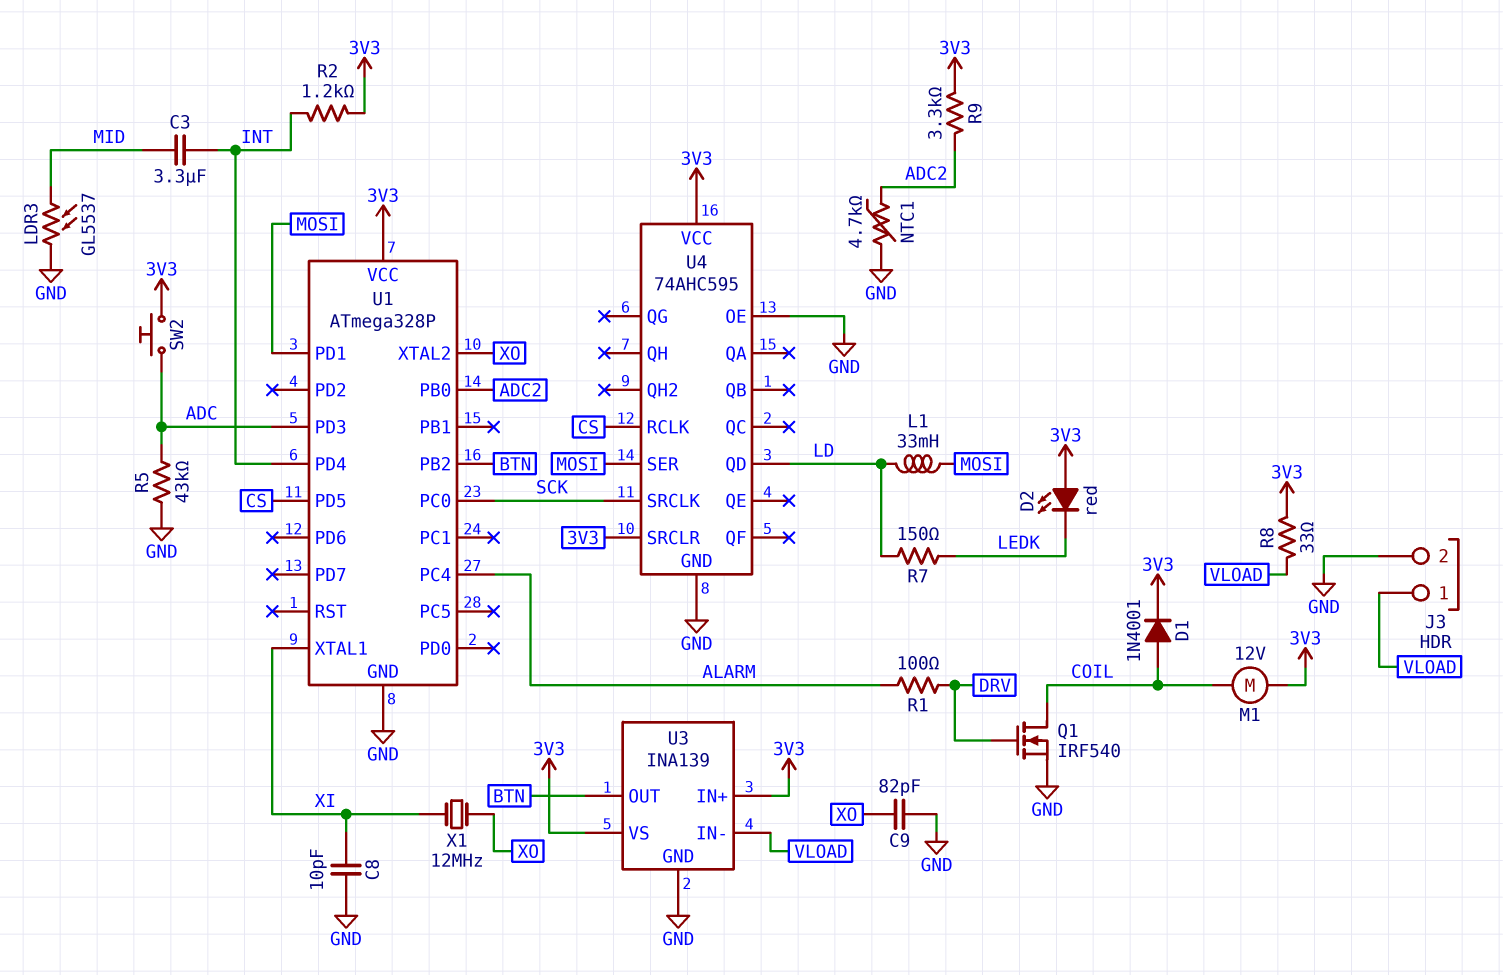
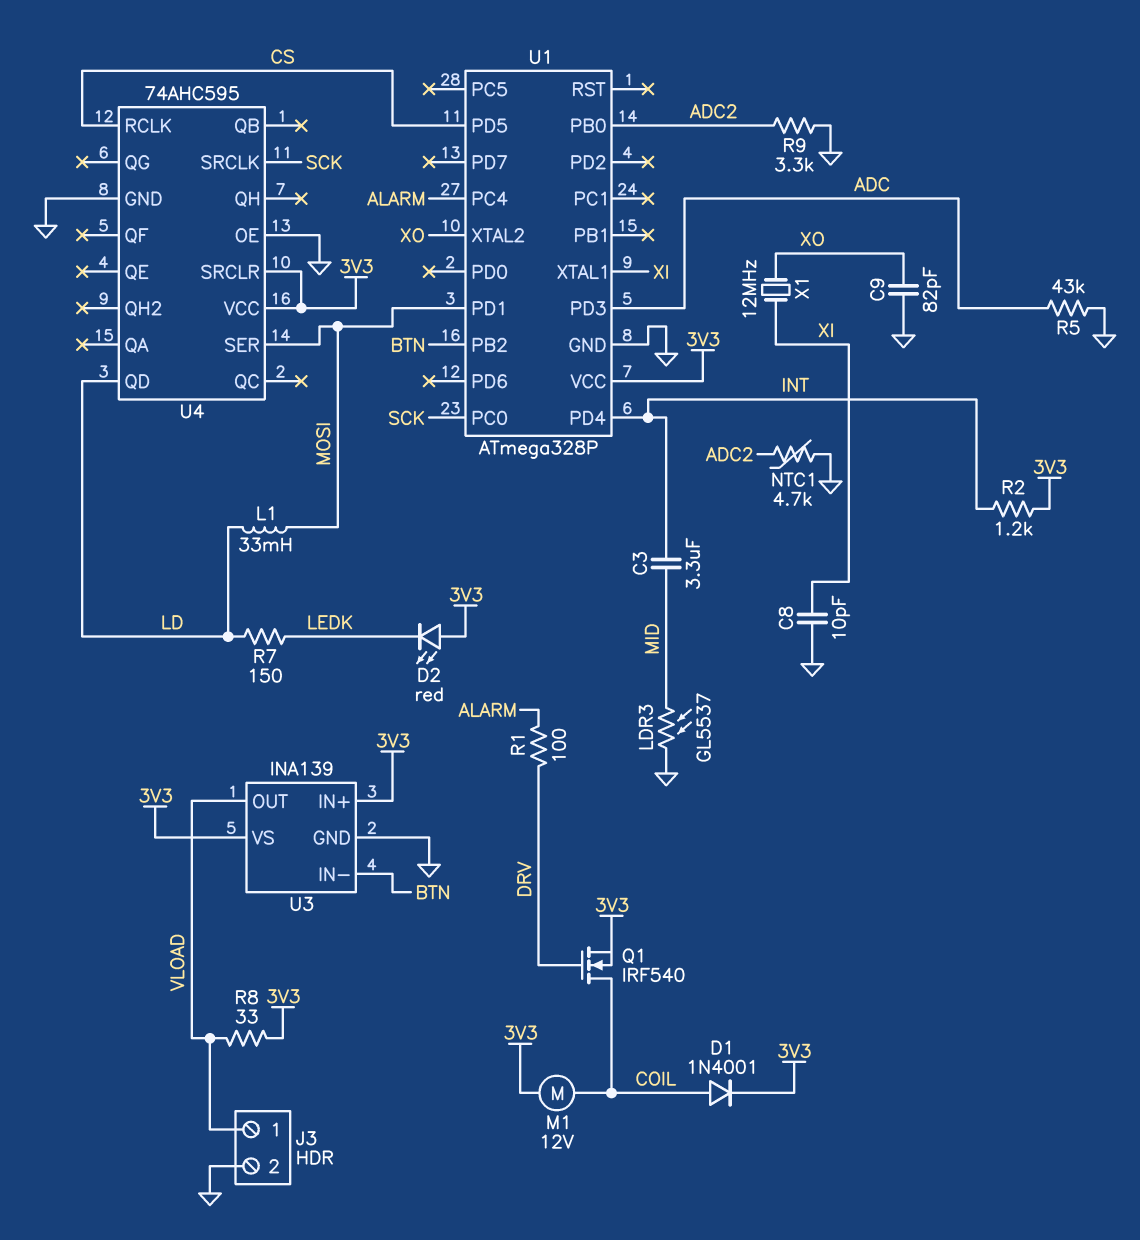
Q1: NMOS IRF540 (G DRV, D COIL, S GND) -> NMOS IRF540 (G DRV, D COIL, S 3V3)
R9: 3.3k (3V3, ADC2) -> 3.3k (ADC2, GND)
SW2: button (3V3, ADC) -> none
U3 pin IN-: VLOAD -> BTN
U3 pin OUT: BTN -> VLOAD

